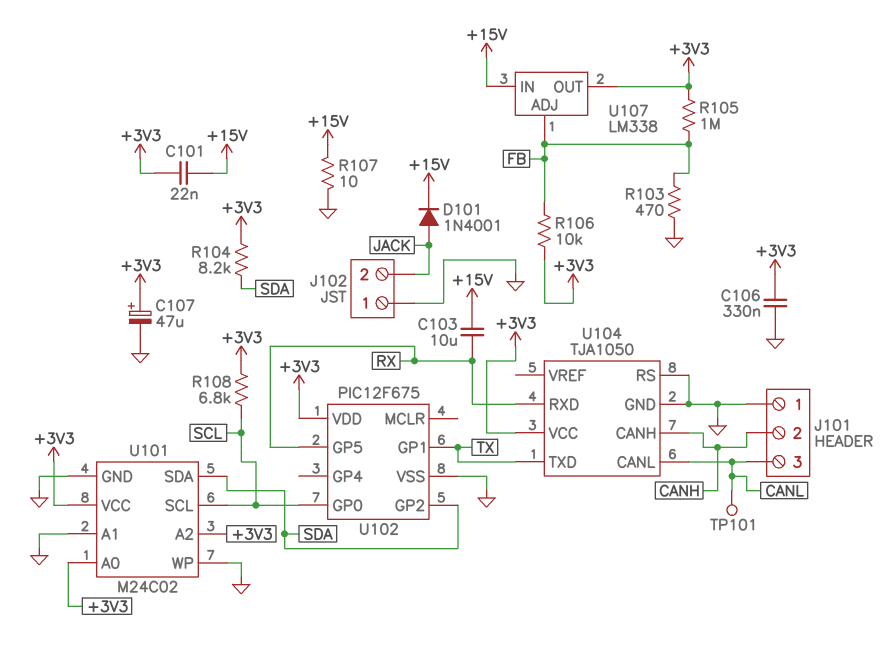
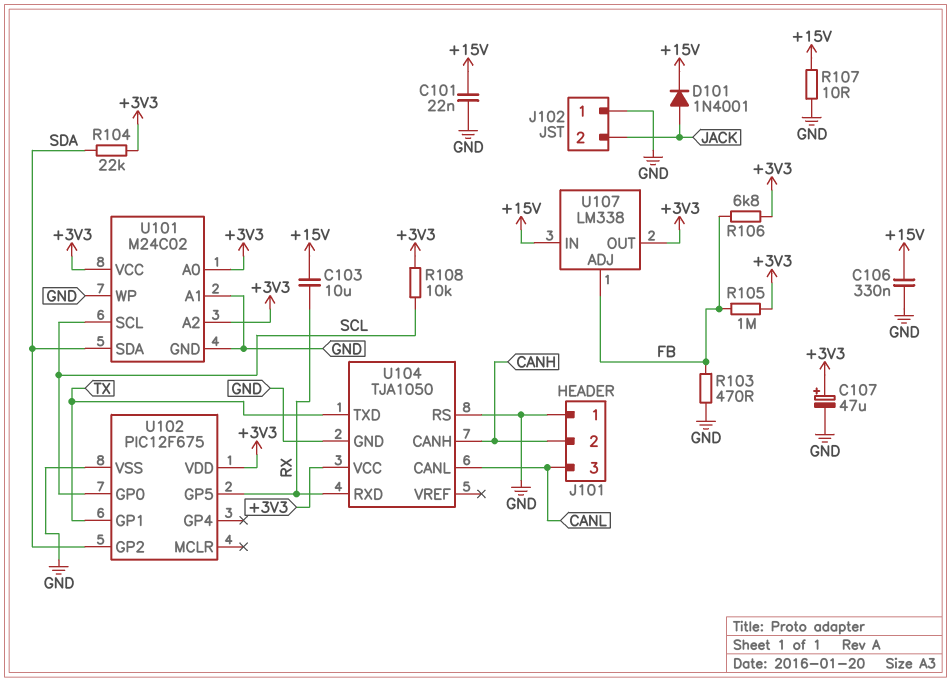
C101: 22nF (+3V3, +15V) -> 22nF (+15V, GND)
C106: 330nF (+3V3, GND) -> 330nF (+15V, GND)
R104: 8.2k (+3V3, SDA) -> 22k (+3V3, SDA)
R106: 10k (+3V3, FB) -> 6.8k (+3V3, FB)
R108: 6.8k (+3V3, SCL) -> 10k (+3V3, SCL)
TP101: test point (CANL) -> none

